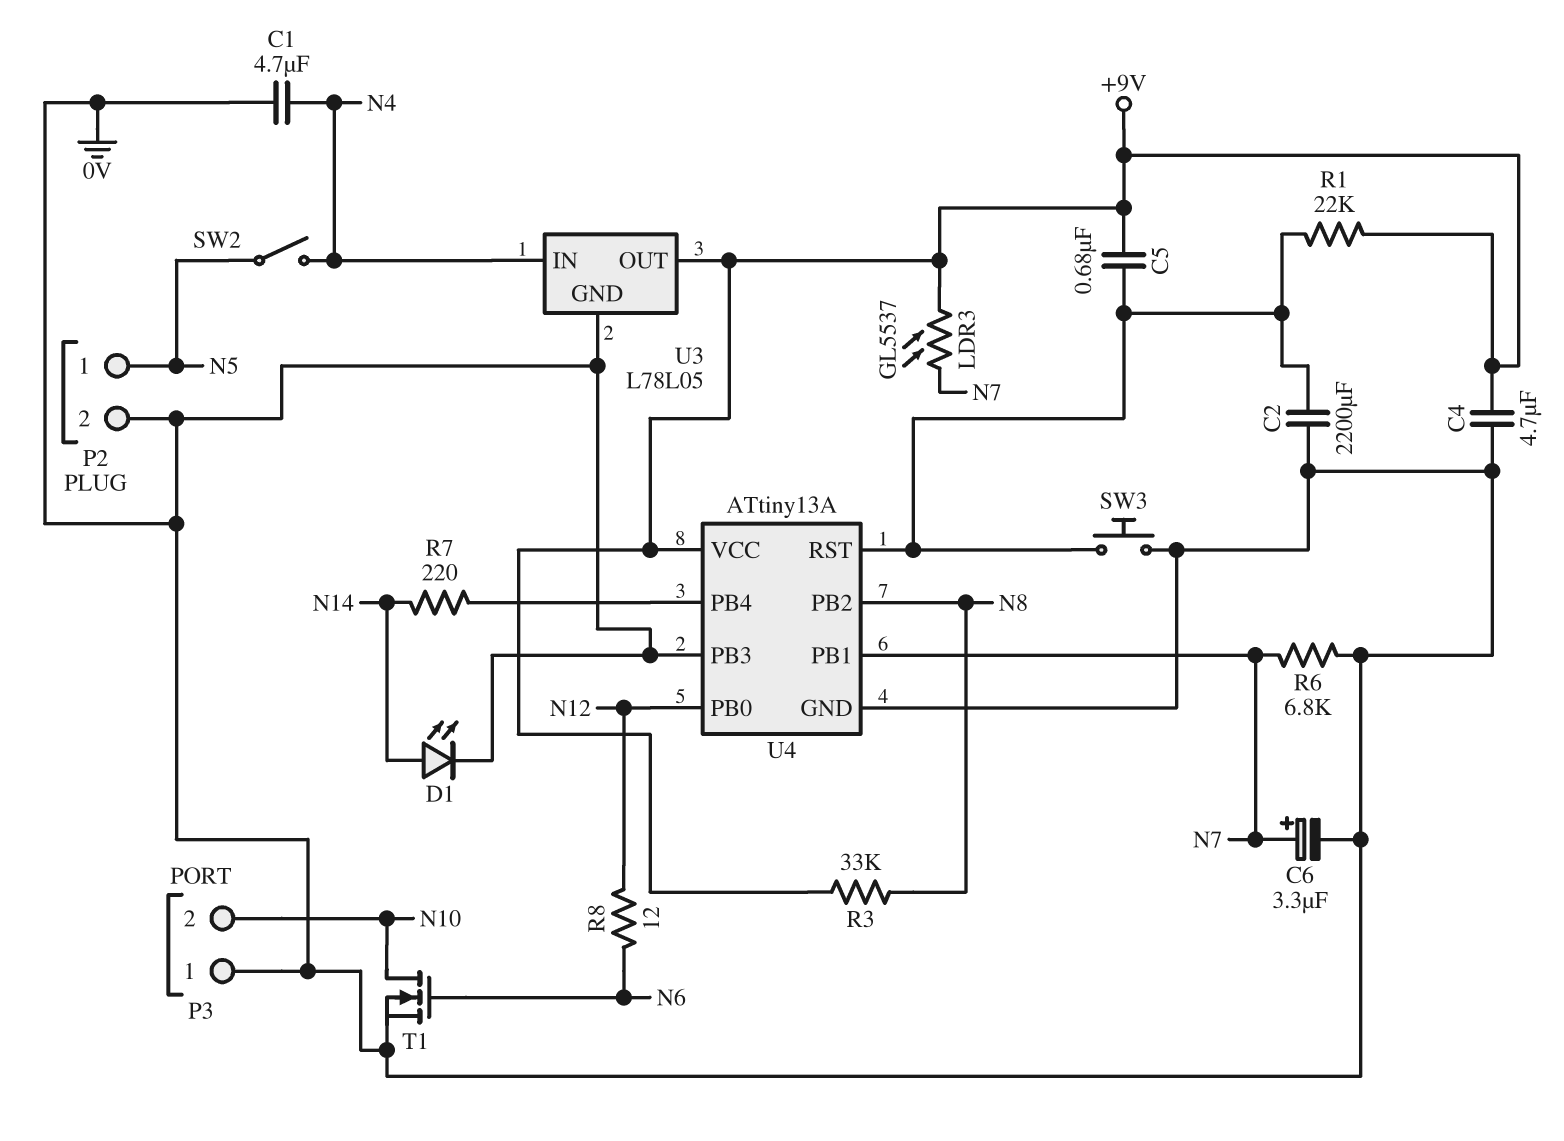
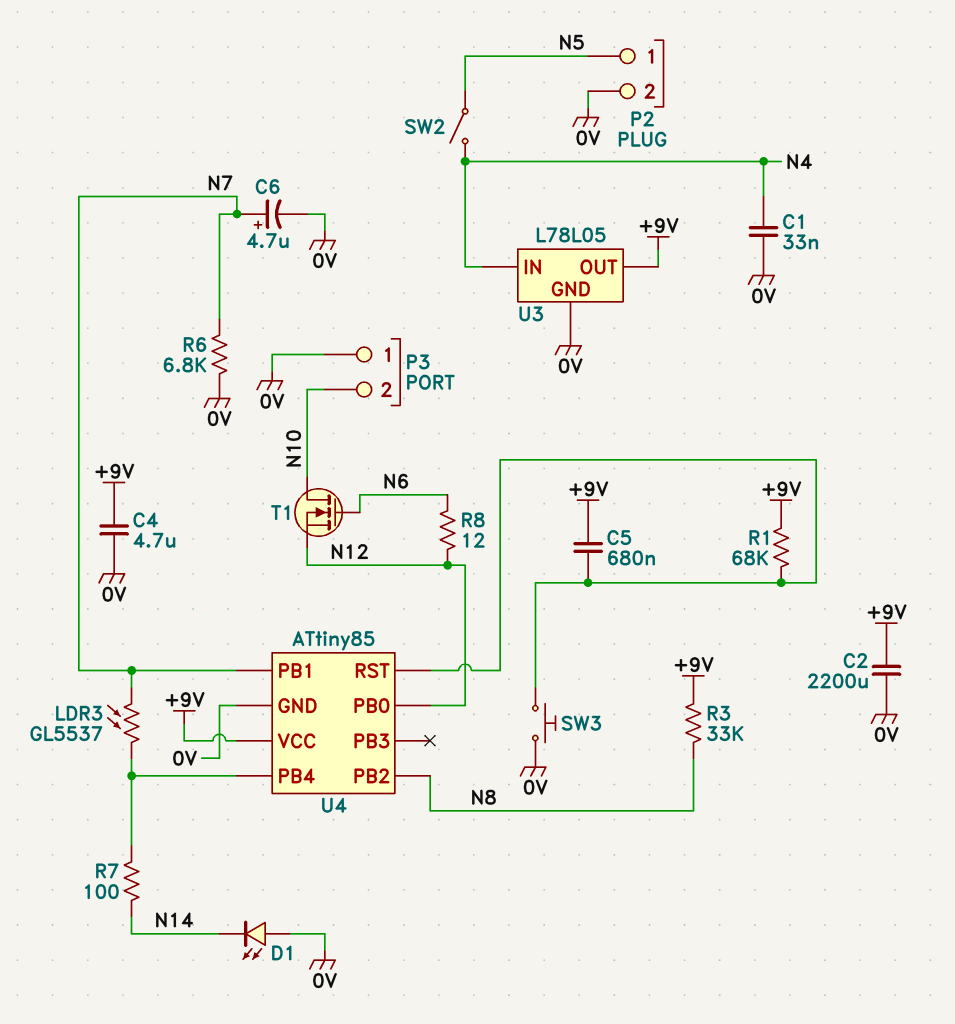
C1: 4.7uF (0V, N4) -> 33nF (0V, N4)
C2: 2200uF (0V, U4/RST) -> 2200uF (+9V, 0V)
C6: 3.3uF (plus N7, minus 0V) -> 4.7uF (plus N7, minus 0V)
D1: LED (A N14, K 0V) -> LED (A 0V, K N14)
LDR3: GL5537 (+9V, N7) -> GL5537 (N7, U4/PB4)
R1: 22k (+9V, U4/RST) -> 68k (+9V, U4/RST)
R7: 220 (N14, U4/PB4) -> 100 (N14, U4/PB4)
T1: NMOS (G N6, D N10, S 0V) -> NMOS (G N6, D N10, S N12)
U4: ATtiny13A -> ATtiny85
U4 pin PB3: 0V -> none

